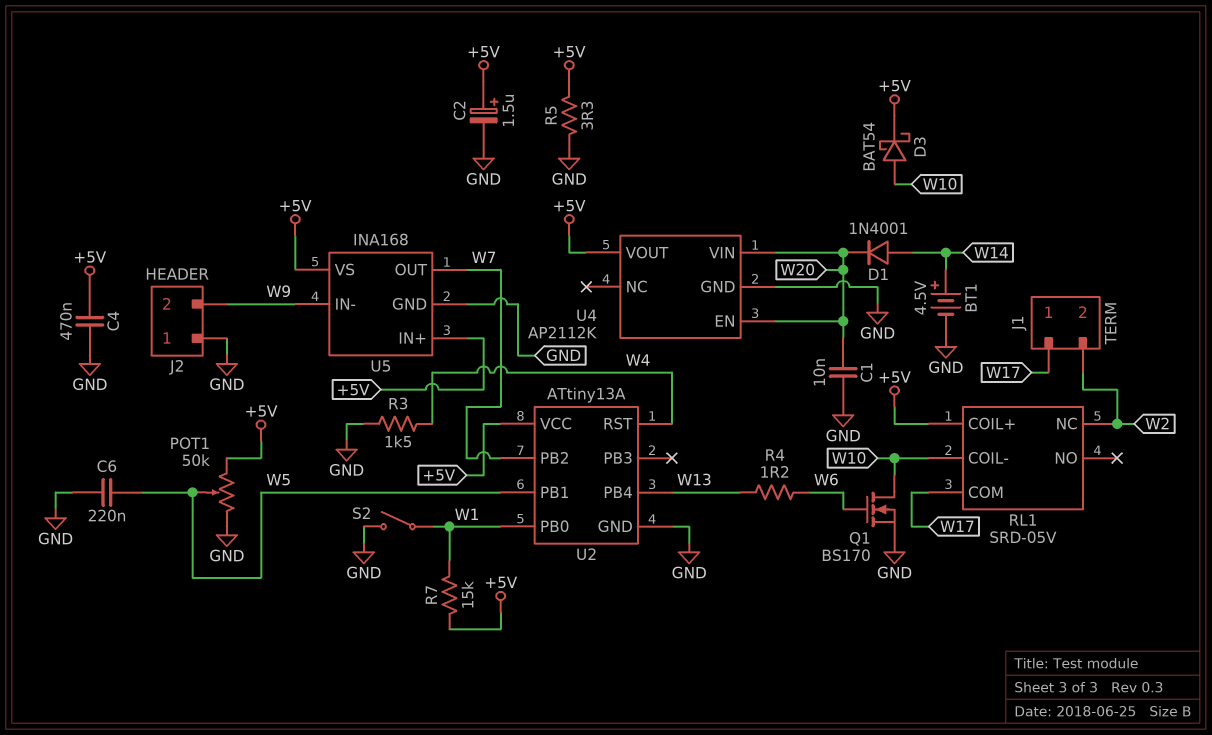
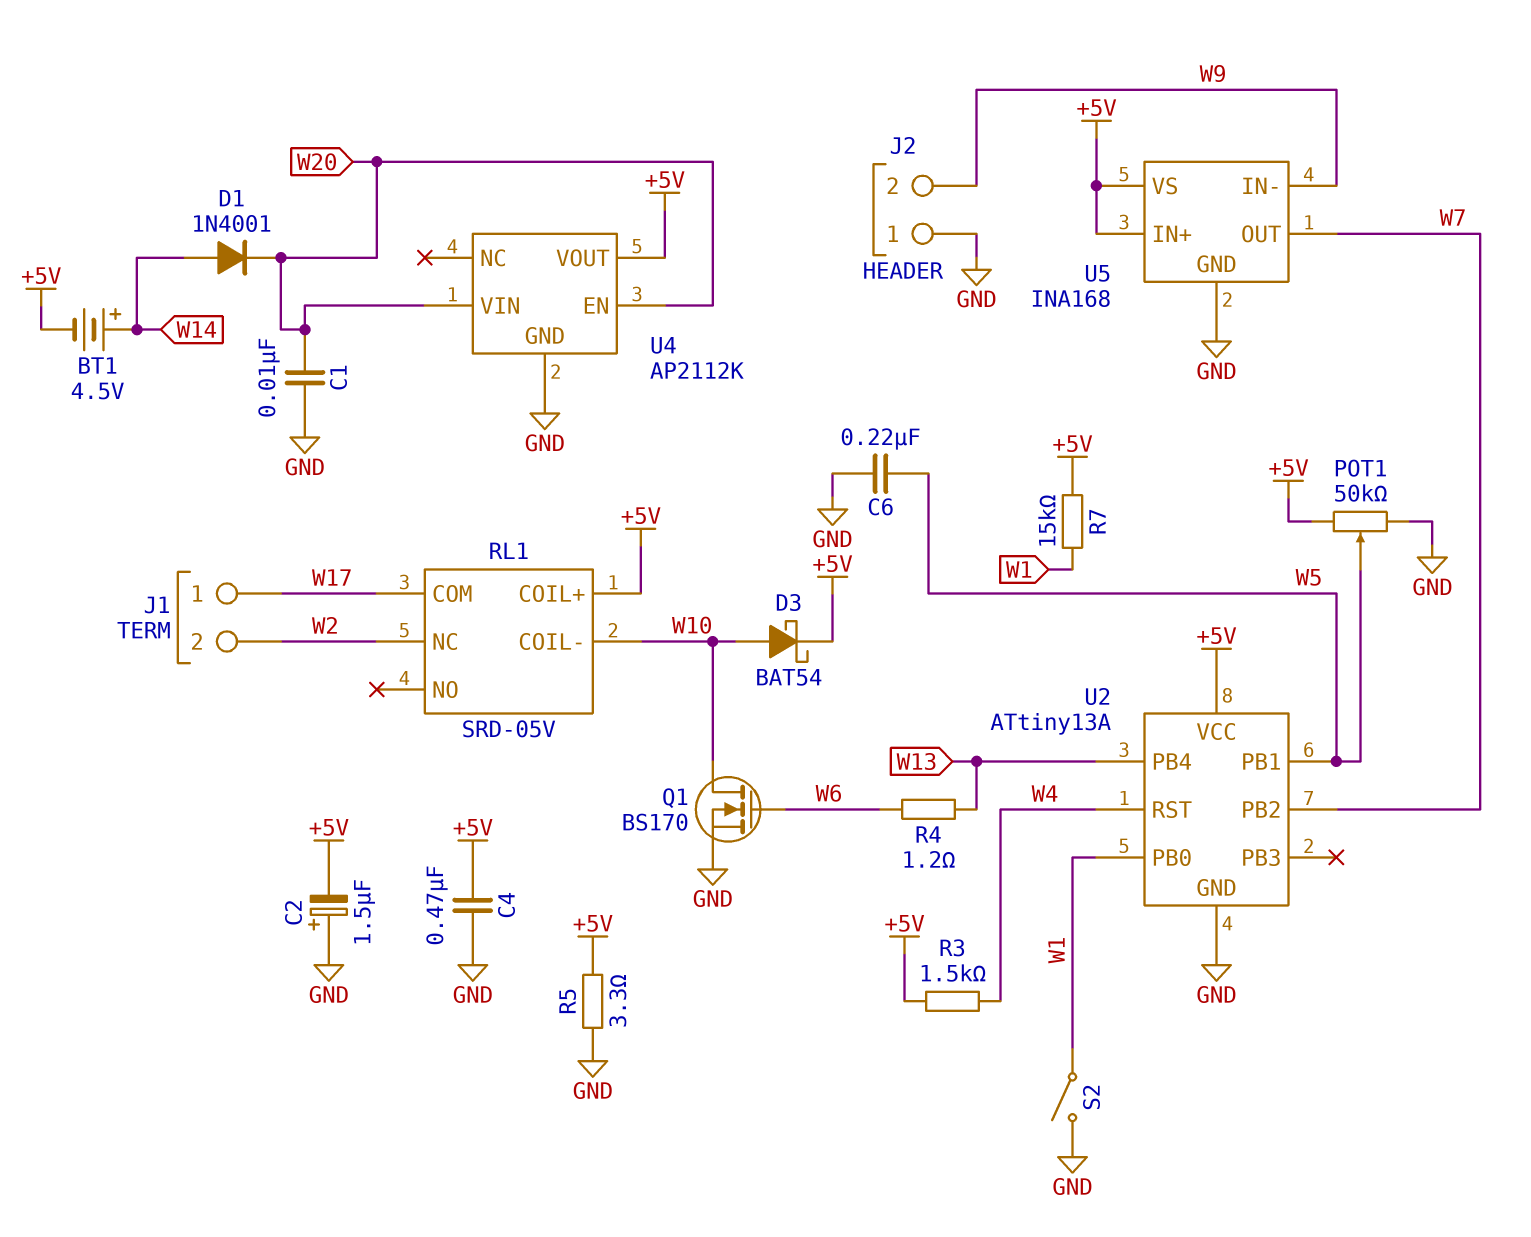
BT1: 4.5V (plus W14, minus GND) -> 4.5V (plus W14, minus +5V)
C2: 1.5uF (plus +5V, minus GND) -> 1.5uF (plus GND, minus +5V)
R3: 1.5k (GND, W4) -> 1.5k (+5V, W4)

